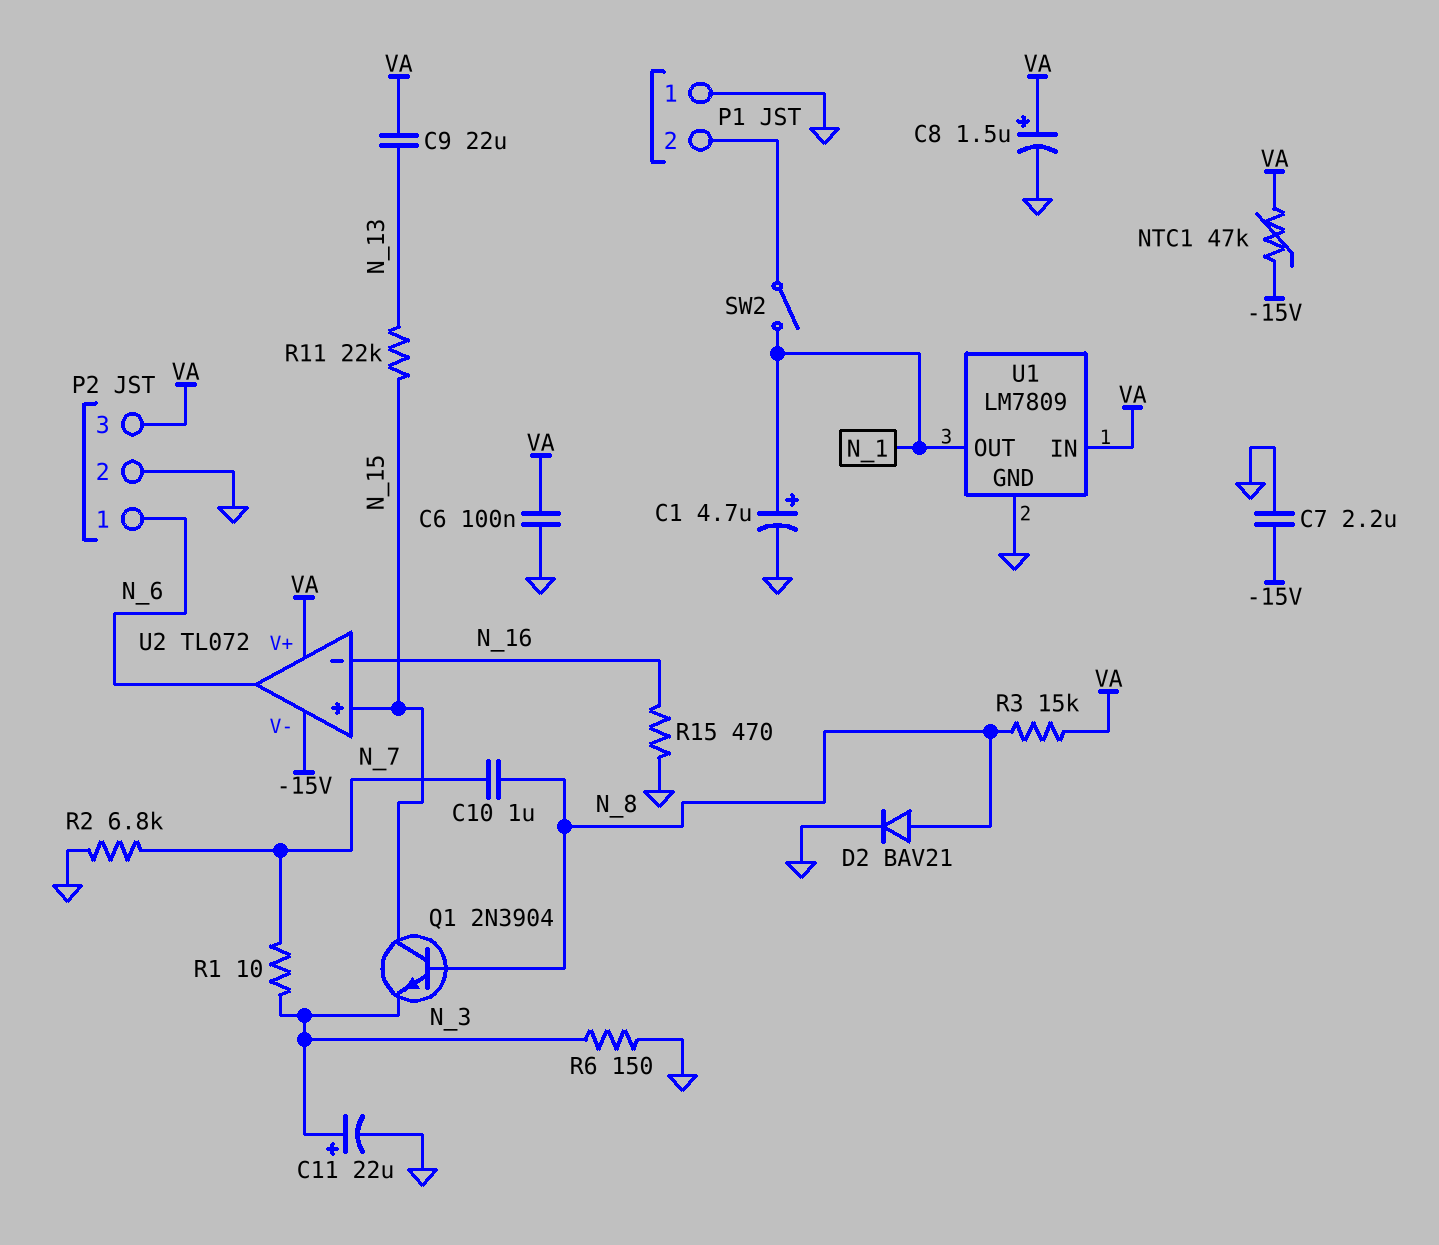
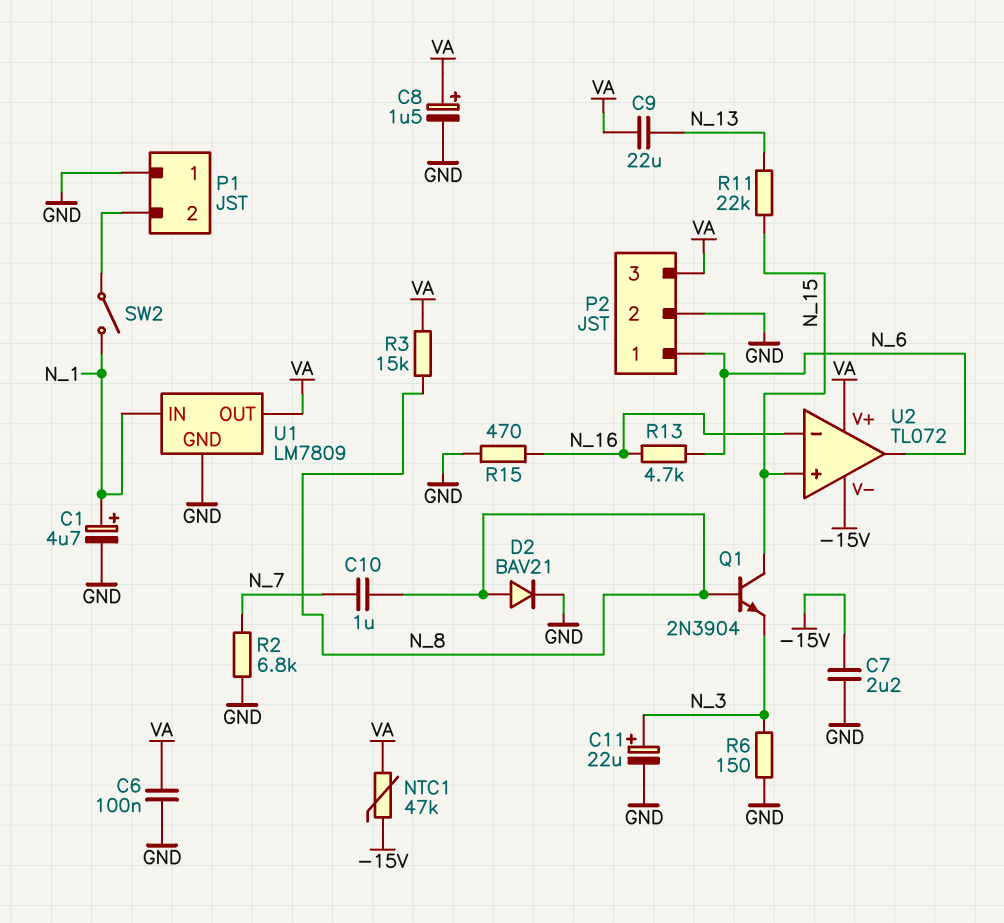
R1: 10 (N_3, N_7) -> none
R13: none -> 4.7k (N_6, N_16)
U1 pin IN: VA -> N_1
U1 pin OUT: N_1 -> VA

